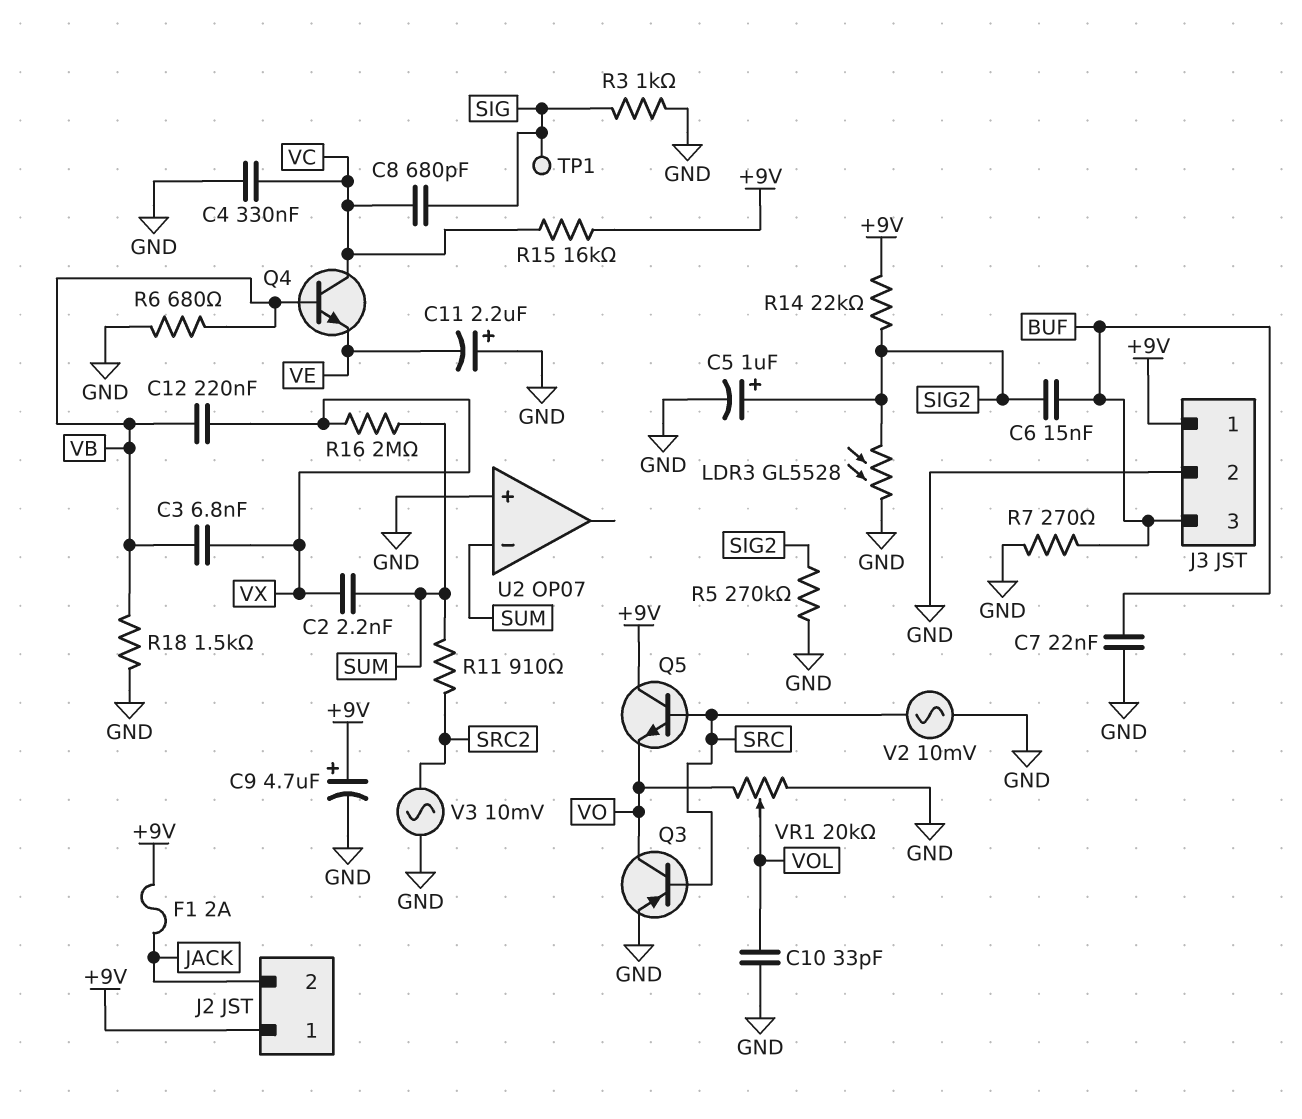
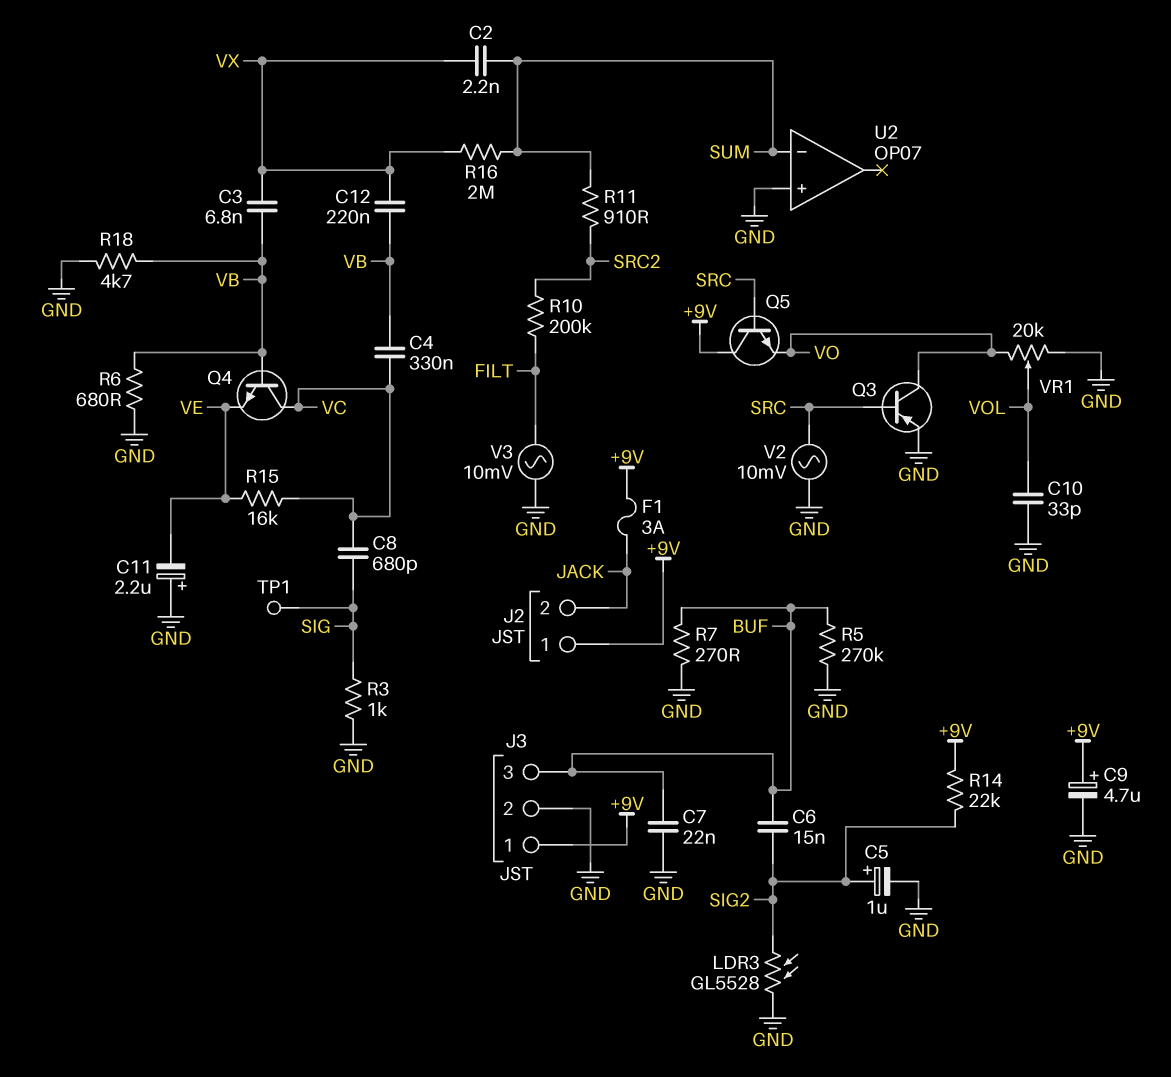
C4: 330nF (GND, VC) -> 330nF (VB, VC)
F1: 2A (+9V, JACK) -> 3A (+9V, JACK)
R5: 270k (GND, SIG2) -> 270k (BUF, GND)
R10: none -> 200k (FILT, SRC2)
R15: 16k (+9V, VC) -> 16k (VC, VE)
R18: 1.5k (GND, VB) -> 4.7k (GND, VB)
V3: AC 10mV (GND, SRC2) -> AC 10mV (FILT, GND)

